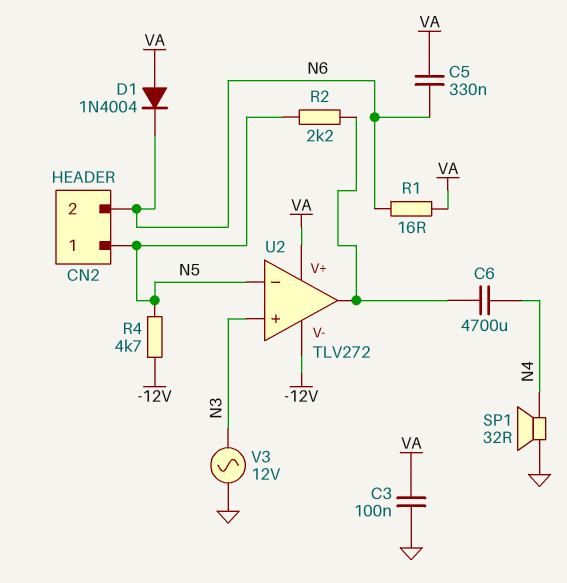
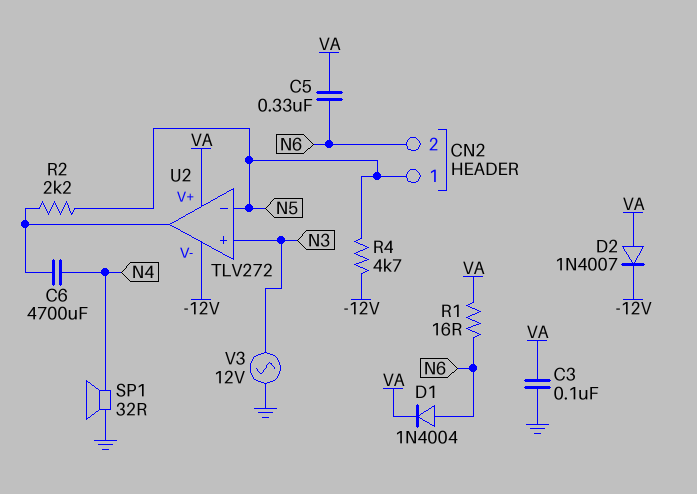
D1: diode 1N4004 (A VA, K N6) -> diode 1N4004 (A N6, K VA)
D2: none -> diode 1N4007 (A VA, K -12V)

